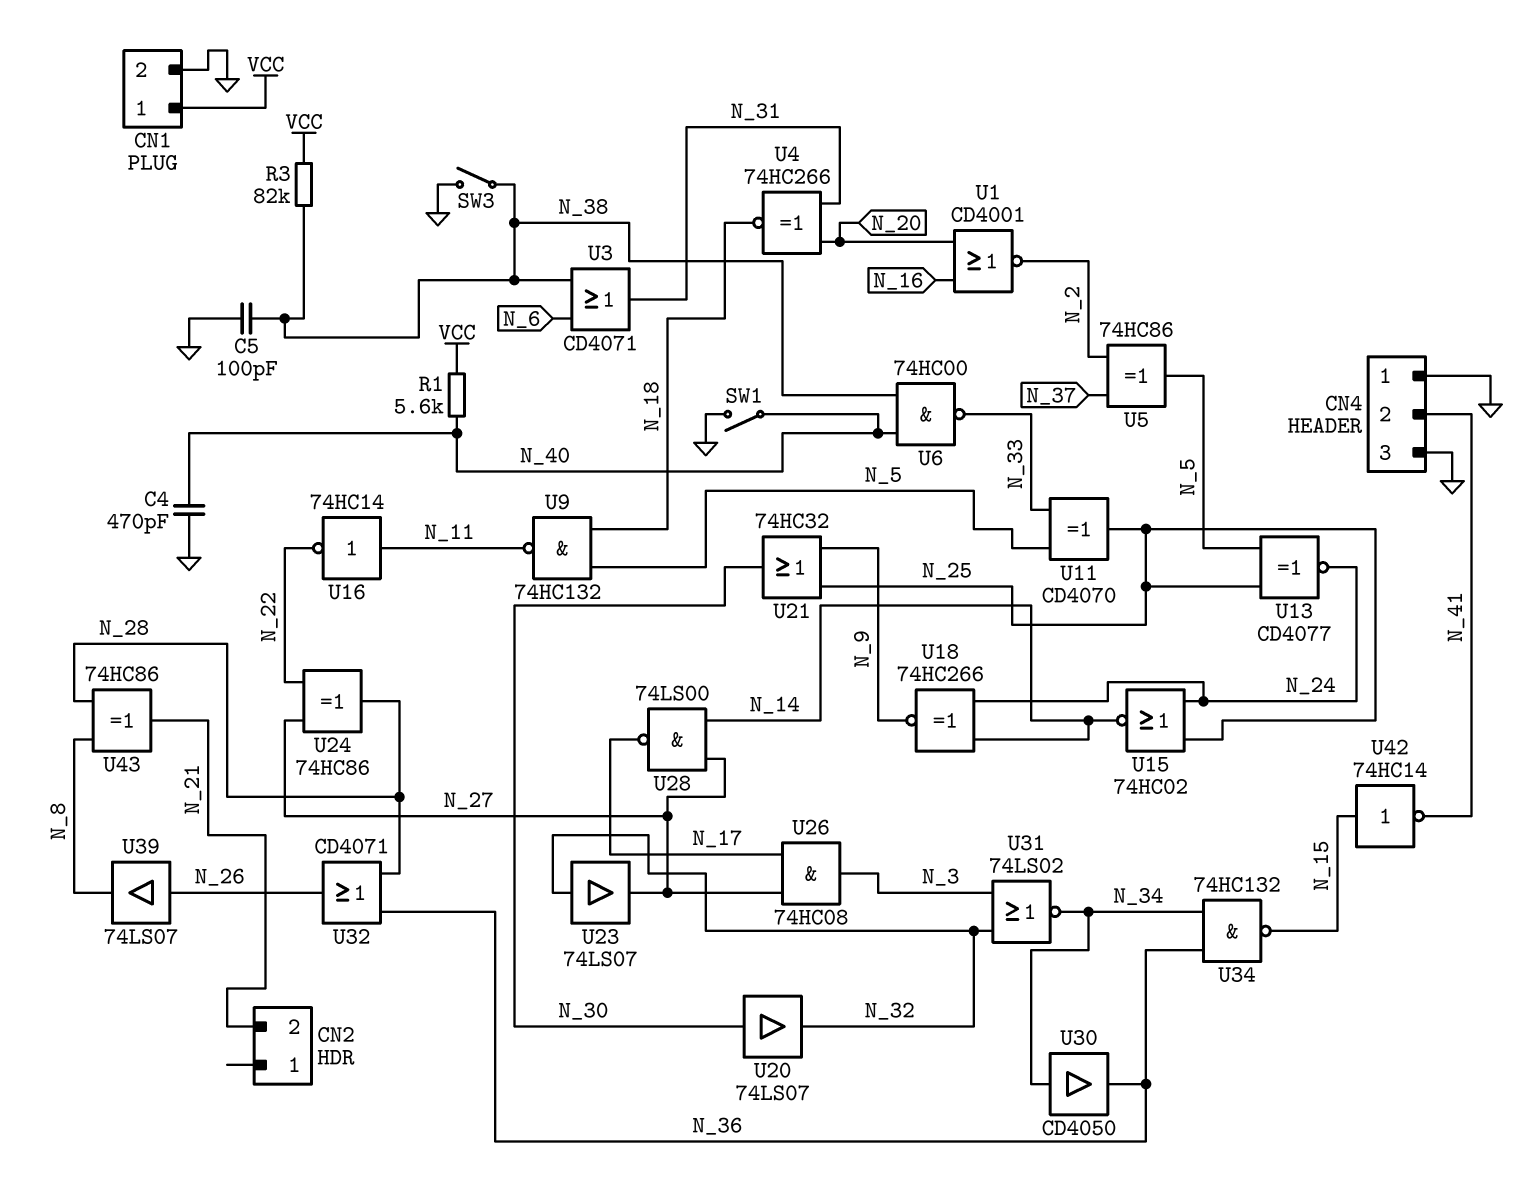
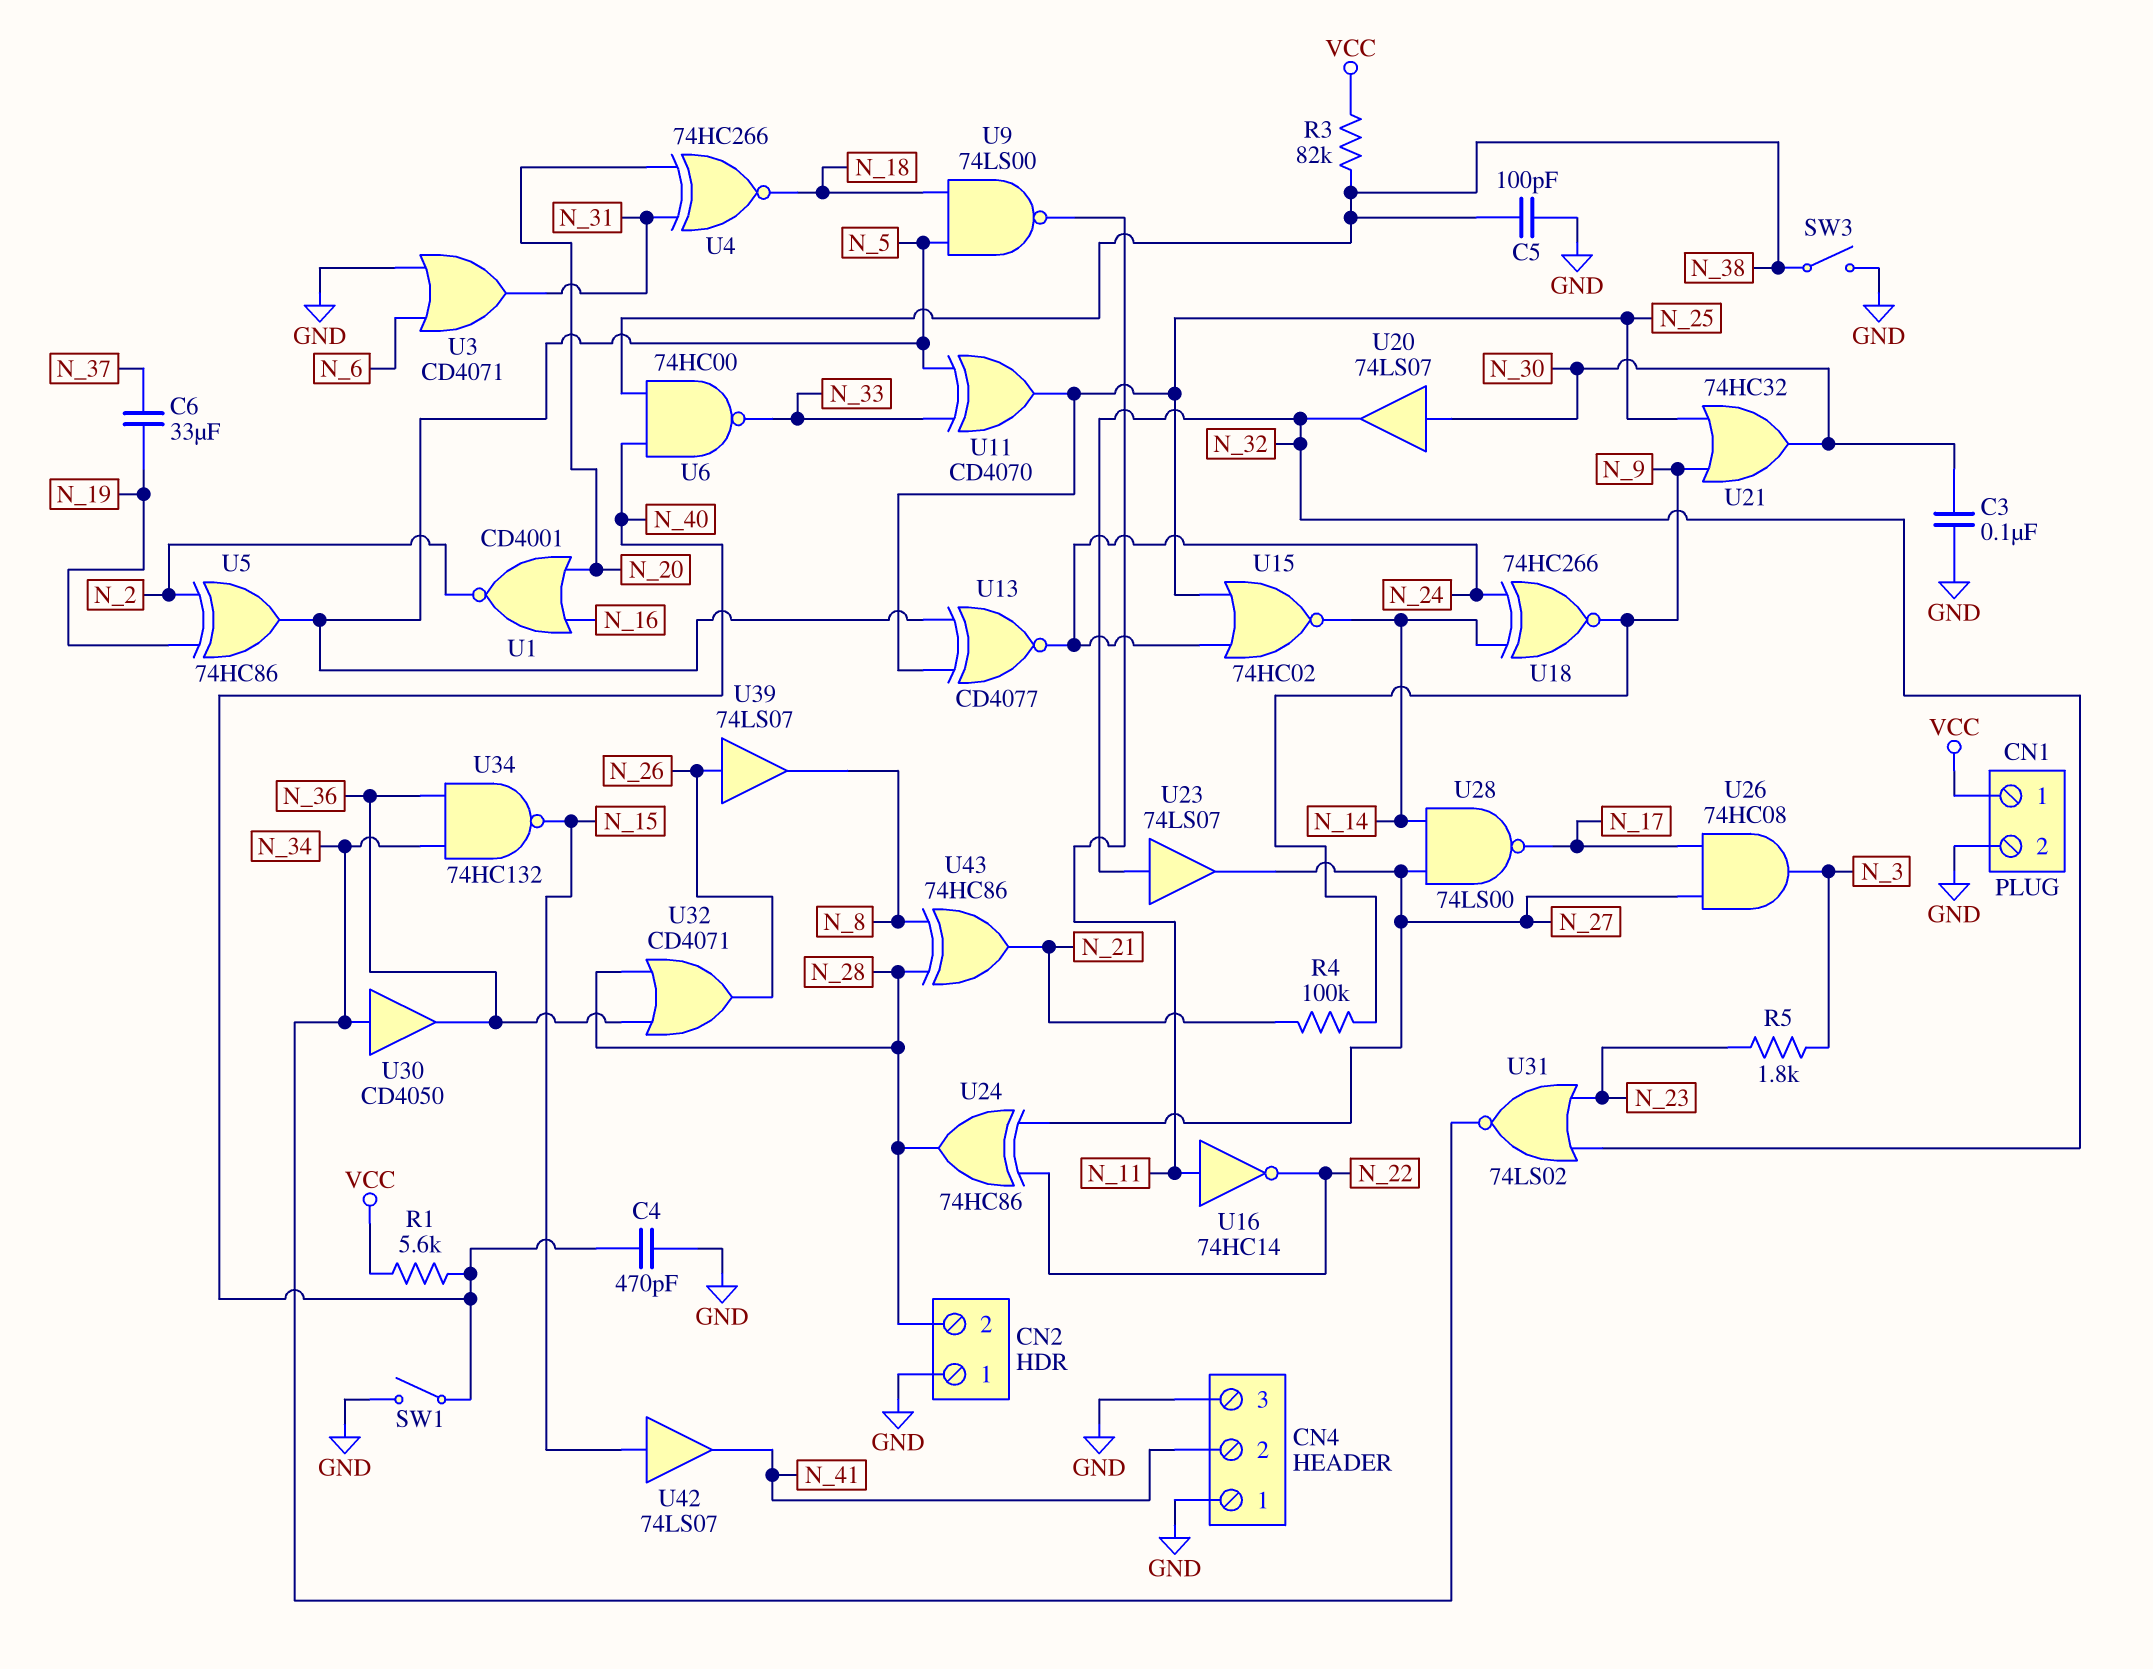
C3: none -> 100nF (GND, N_30)
C6: none -> 33uF (N_19, N_37)
CN2 pin 1: none -> GND
CN2 pin 2: N_21 -> N_28
R4: none -> 100k (N_9, N_21)
R5: none -> 1.8k (N_3, N_23)
U3: OR CD4071 (in N_6, in N_38, out N_31) -> OR CD4071 (in GND, in N_6, out N_31)
U5: XOR 74HC86 (in N_2, in N_37, out N_5) -> XOR 74HC86 (in N_2, in N_19, out N_5)
U9: NAND 74HC132 (in N_5, in N_18, out N_11) -> NAND 74LS00 (in N_5, in N_18, out N_11)
U31: NOR 74LS02 (in N_3, in N_32, out N_34) -> NOR 74LS02 (in N_23, in N_32, out N_34)
U42: NOT 74HC14 (in N_15, out N_41) -> buffer 74LS07 (in N_15, out N_41)

